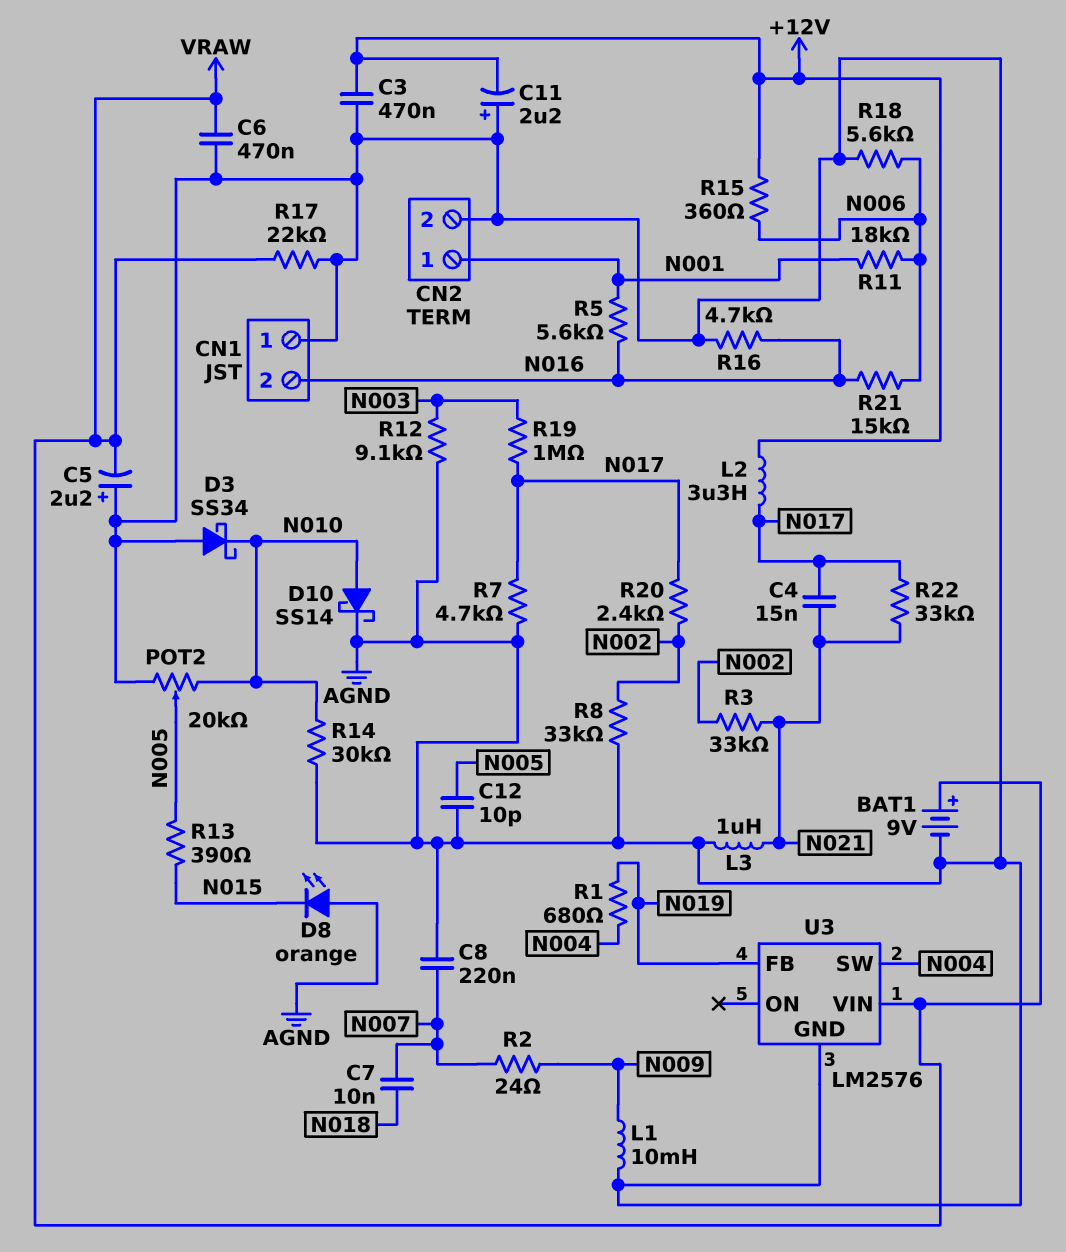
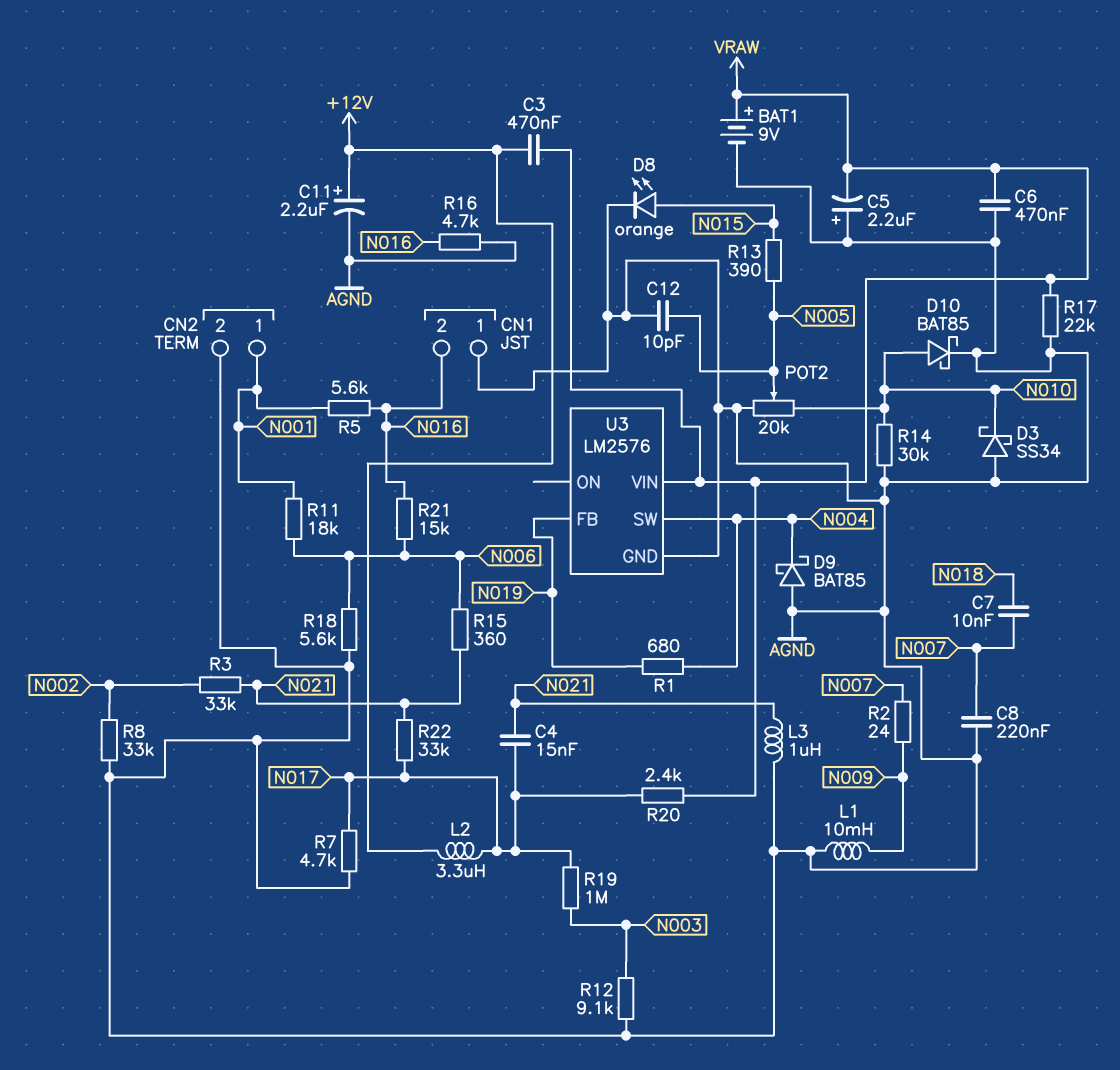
C3: 470nF (+12V, AGND) -> 470nF (+12V, VRAW)
C11: 2.2uF (plus AGND, minus +12V) -> 2.2uF (plus +12V, minus AGND)
D8: LED orange (A AGND, K N015) -> LED orange (A N015, K AGND)
D9: none -> schottky BAT85 (A AGND, K N004)
D10: schottky SS14 (A N010, K AGND) -> schottky BAT85 (A N010, K AGND)
R15: 360 (+12V, N006) -> 360 (N006, N021)
R20: 2.4k (N002, N017) -> 2.4k (N017, VRAW)

